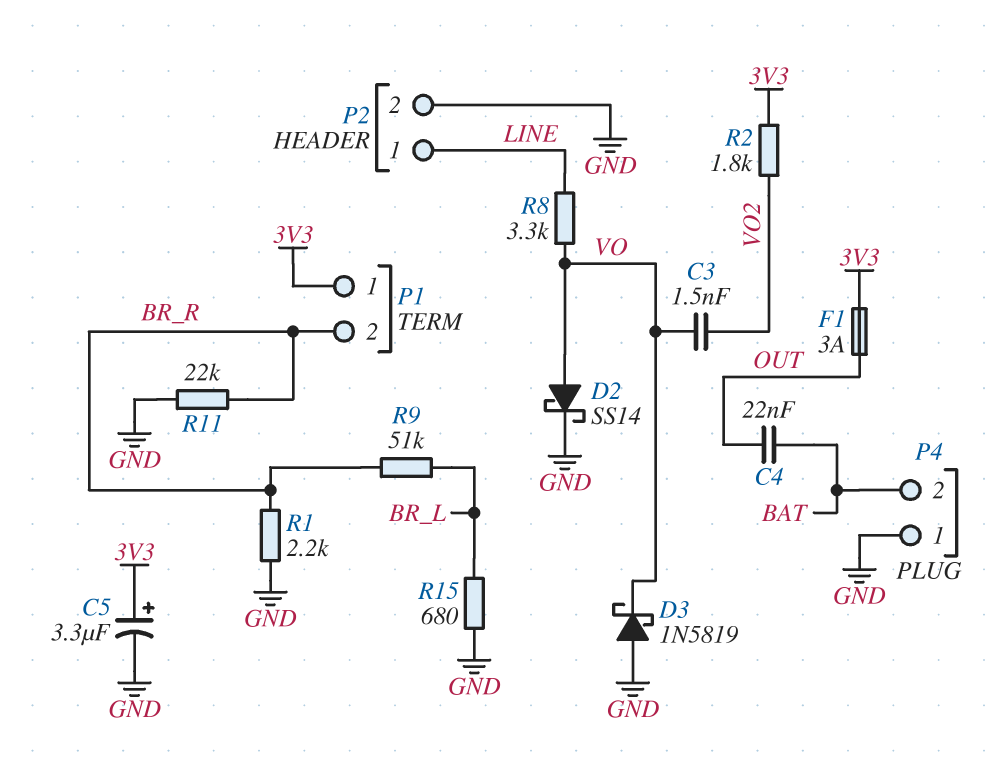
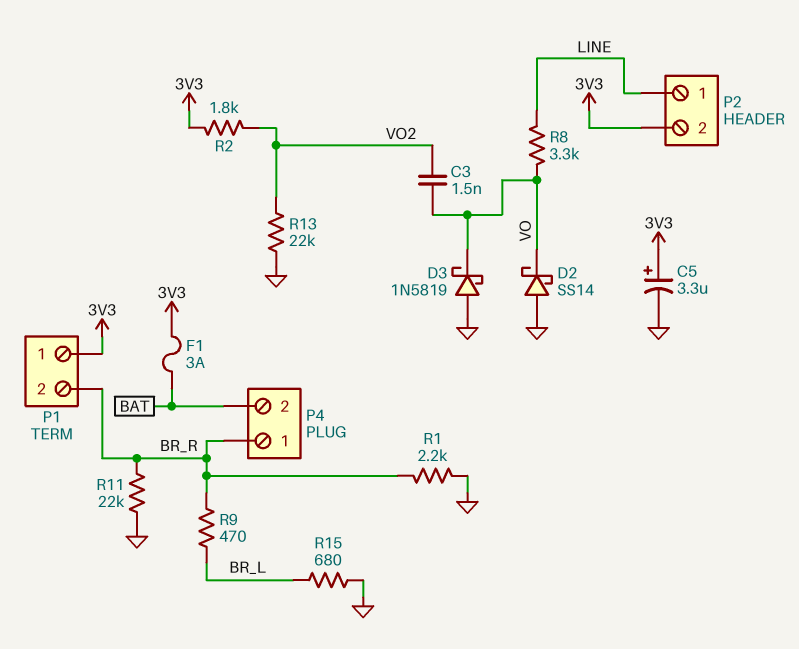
C4: 22nF (BAT, OUT) -> none
D2: schottky SS14 (A VO, K GND) -> schottky SS14 (A GND, K VO)
F1: 3A (3V3, OUT) -> 3A (3V3, BAT)
P2 pin 2: GND -> 3V3
P4 pin 1: GND -> BR_R
R9: 51k (BR_L, BR_R) -> 470 (BR_L, BR_R)
R13: none -> 22k (GND, VO2)

